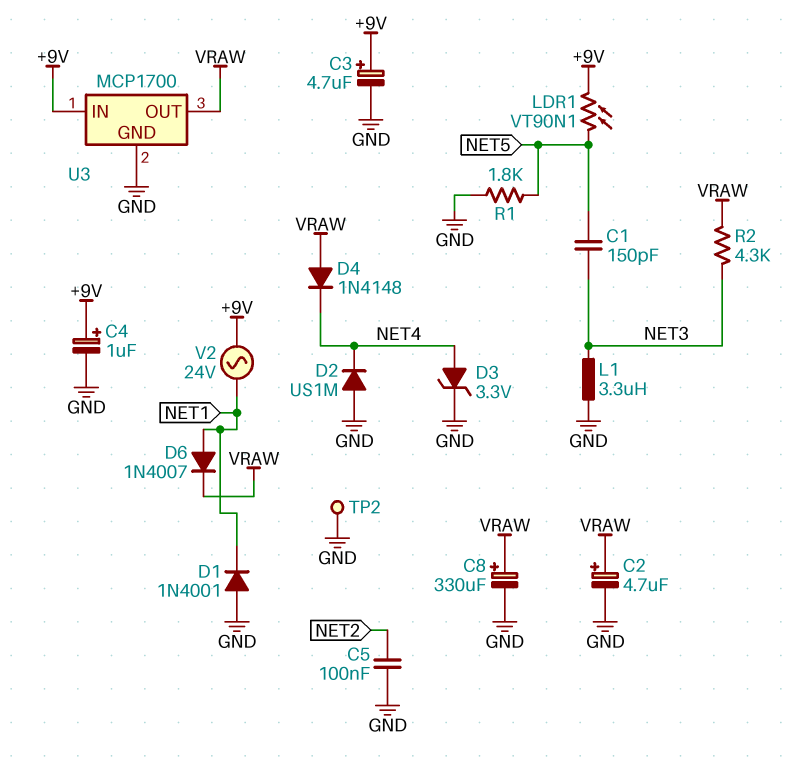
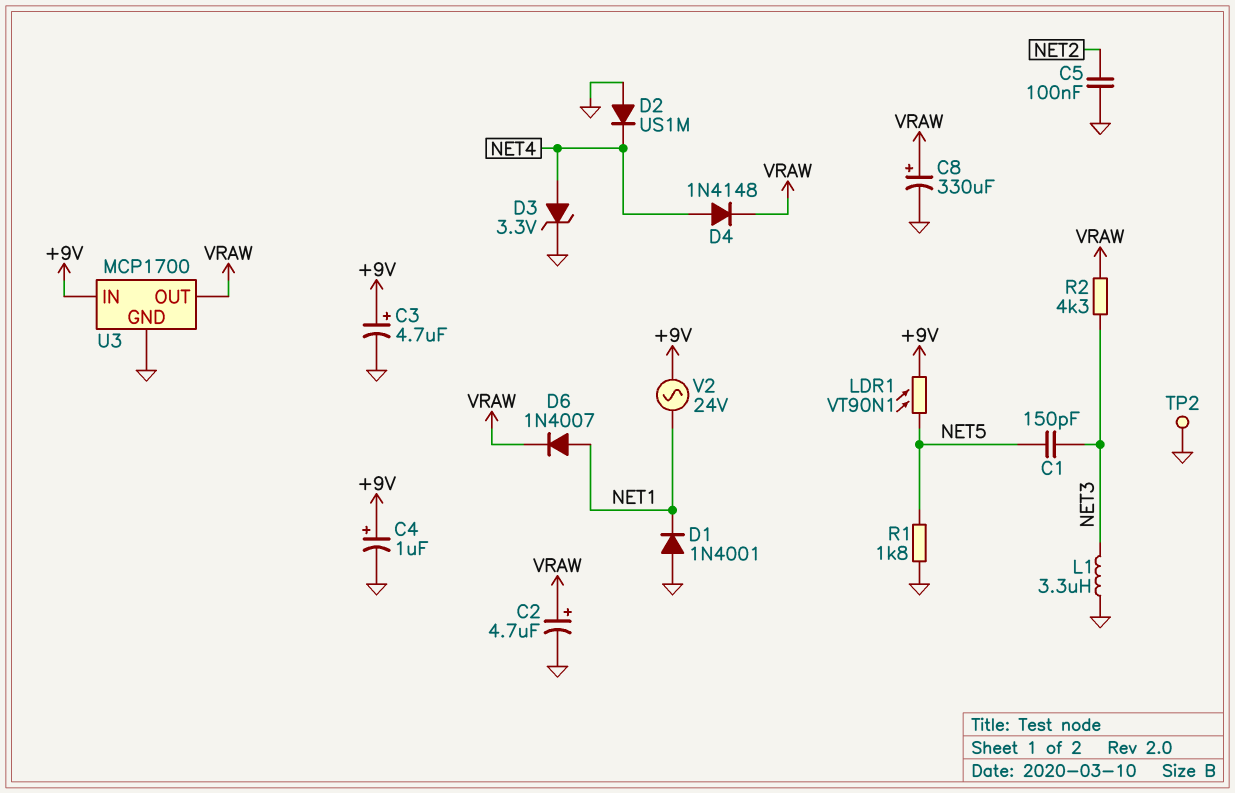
D4: diode 1N4148 (A VRAW, K NET4) -> diode 1N4148 (A NET4, K VRAW)

